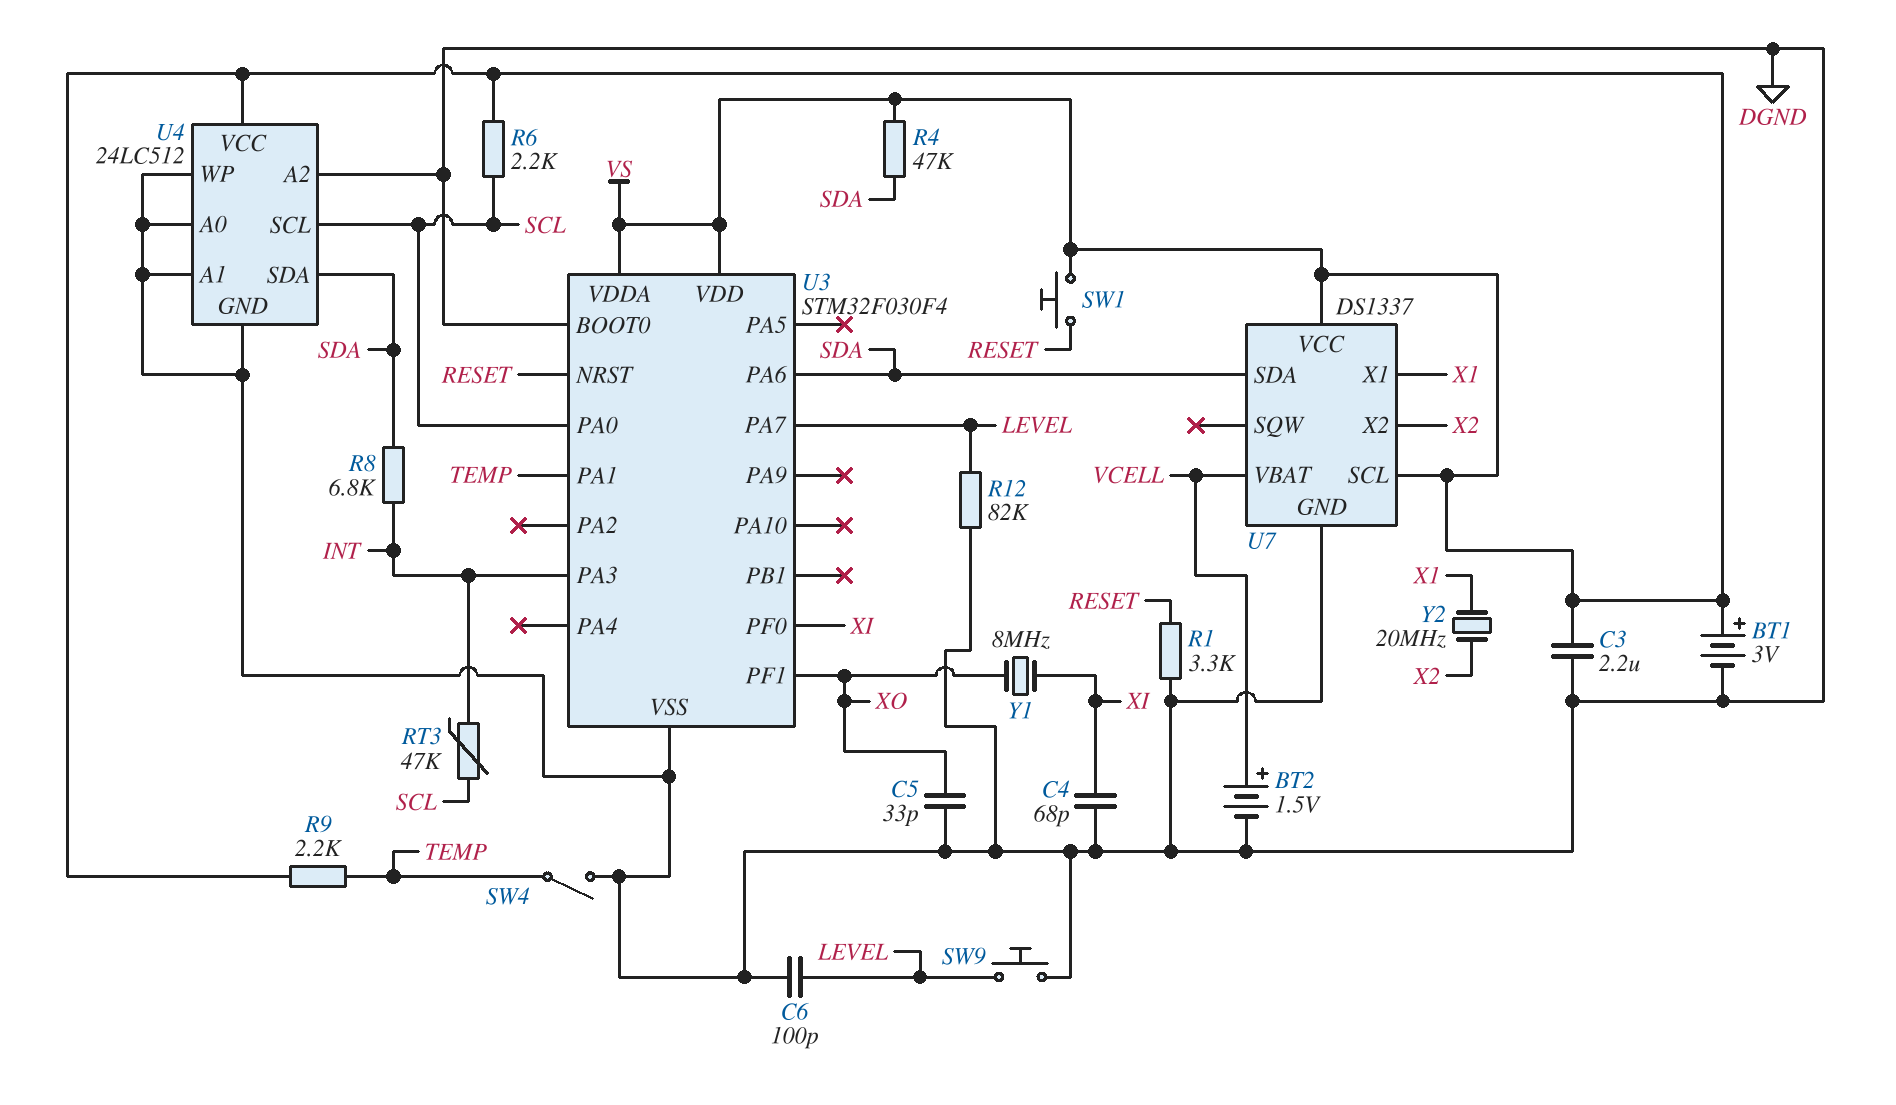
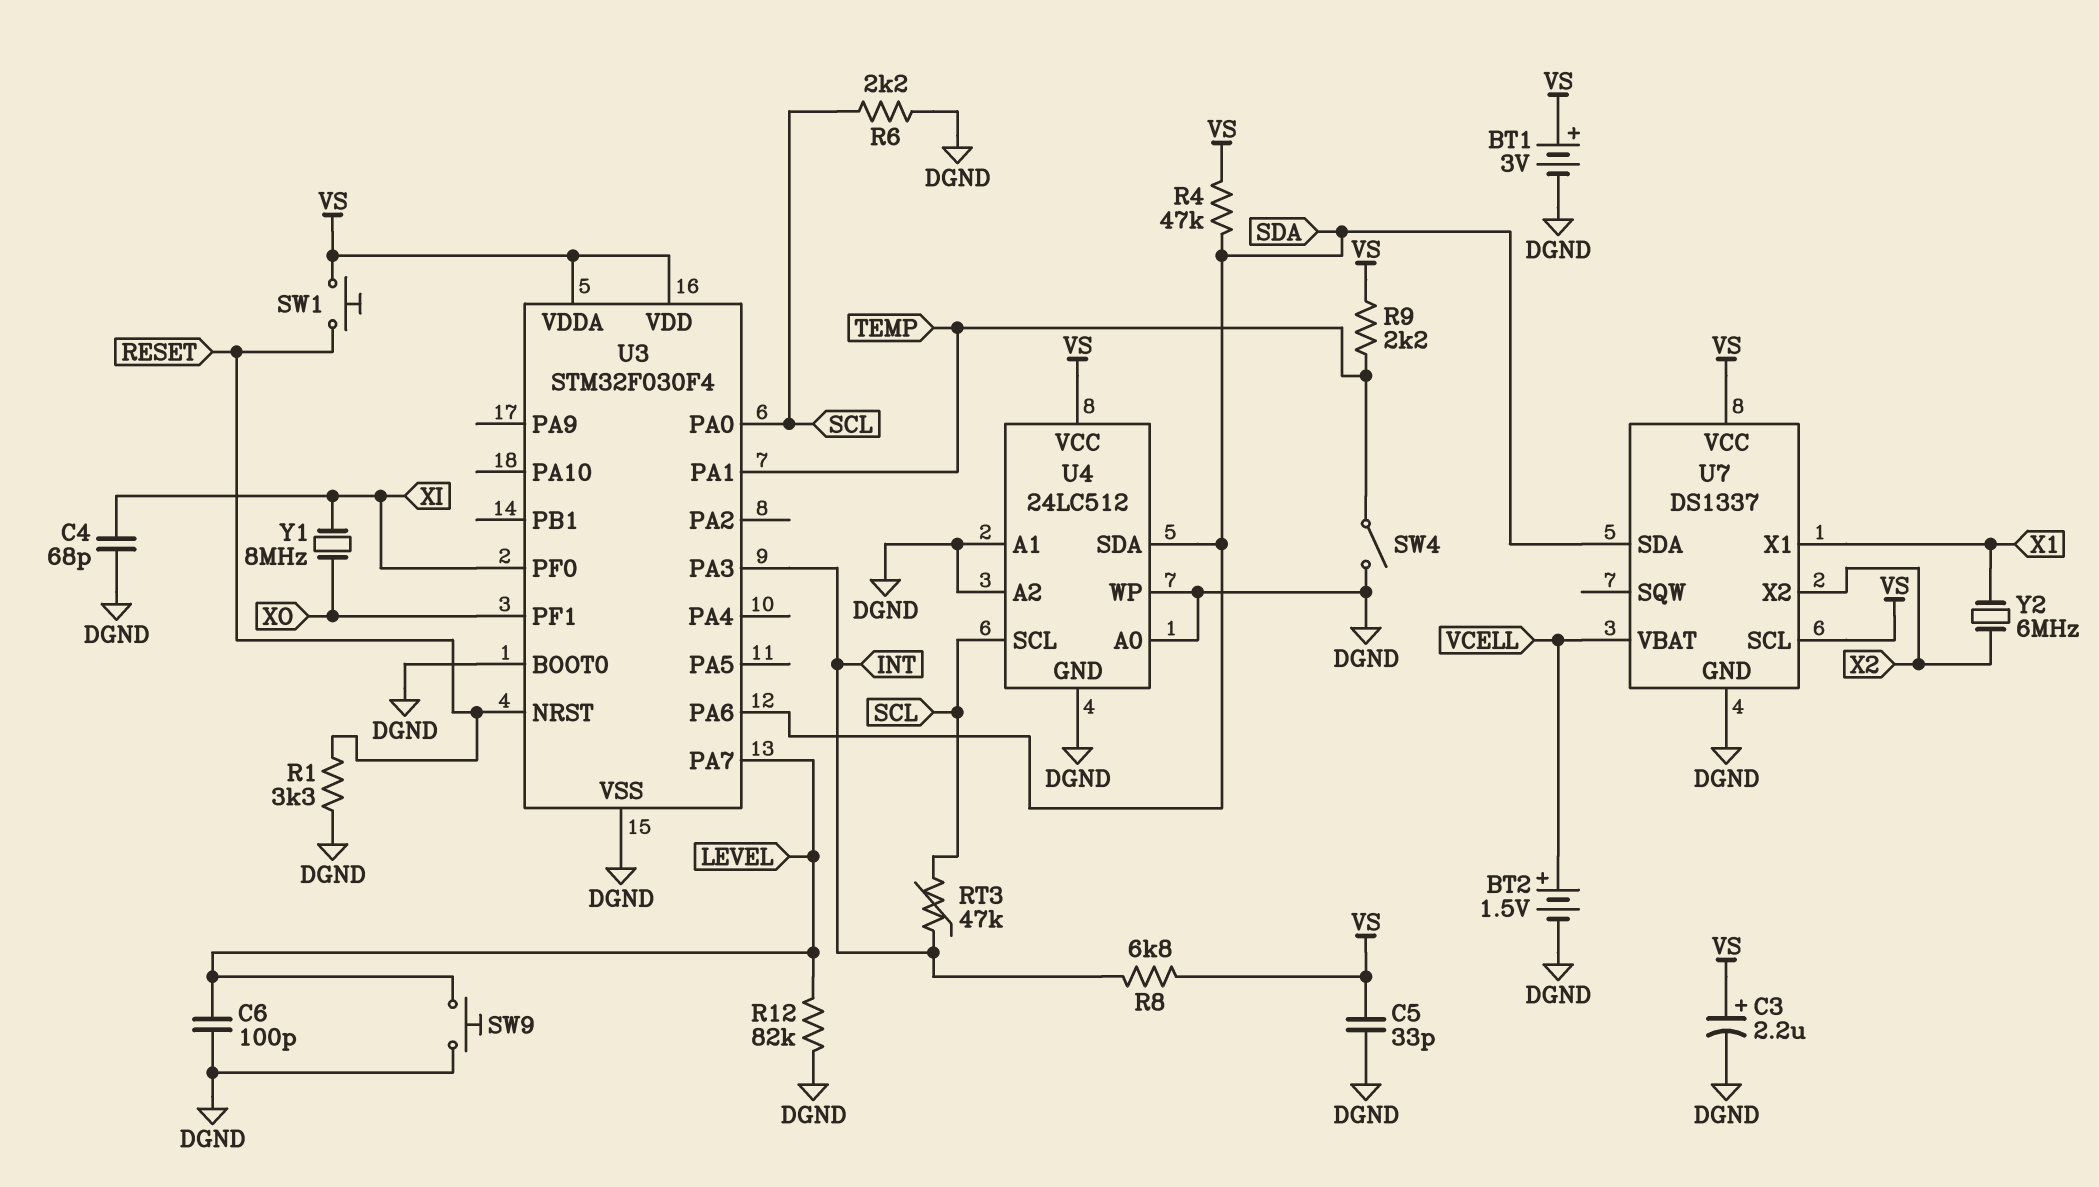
C3: 2.2uF (DGND, VS) -> 2.2uF (plus VS, minus DGND)
C5: 33pF (DGND, XO) -> 33pF (DGND, VS)
R6: 2.2k (SCL, VS) -> 2.2k (DGND, SCL)
R8: 6.8k (INT, SDA) -> 6.8k (INT, VS)
Y2: 20MHz (X1, X2) -> 6MHz (X1, X2)

